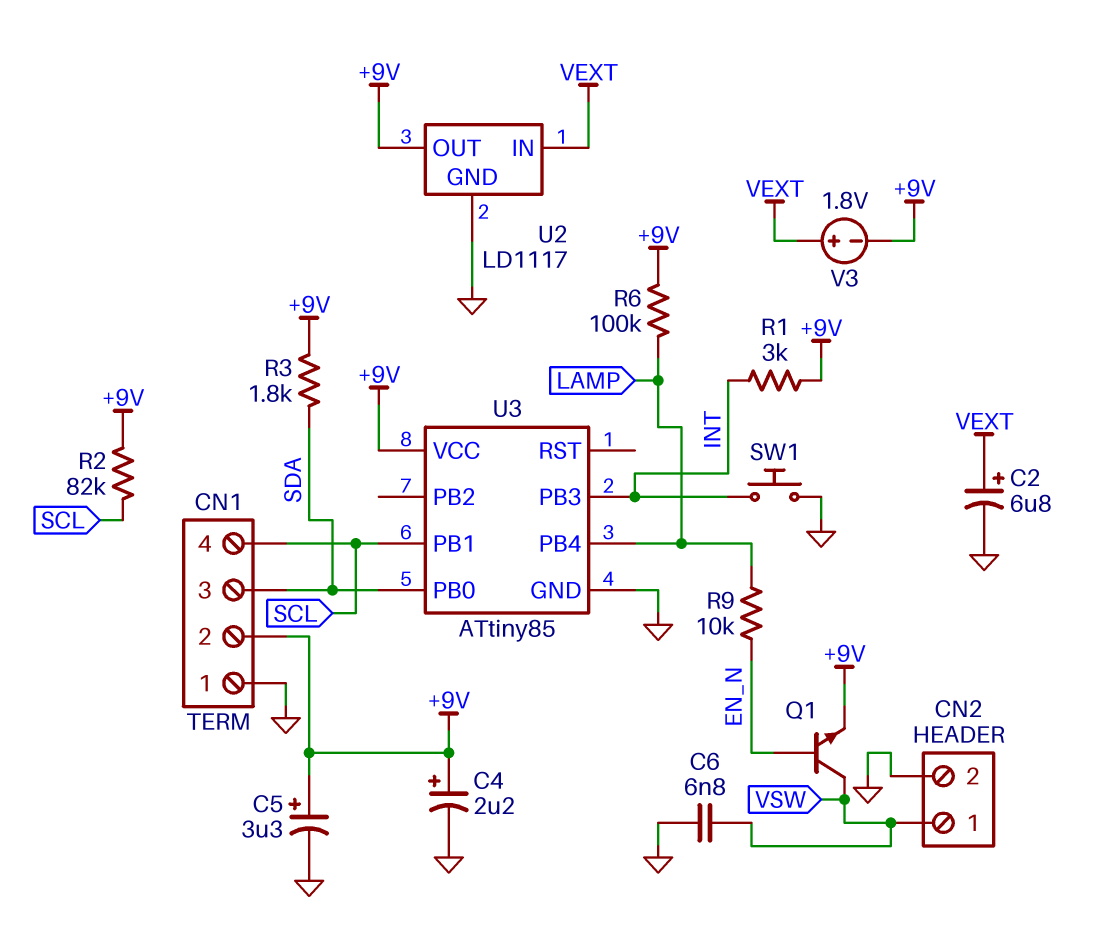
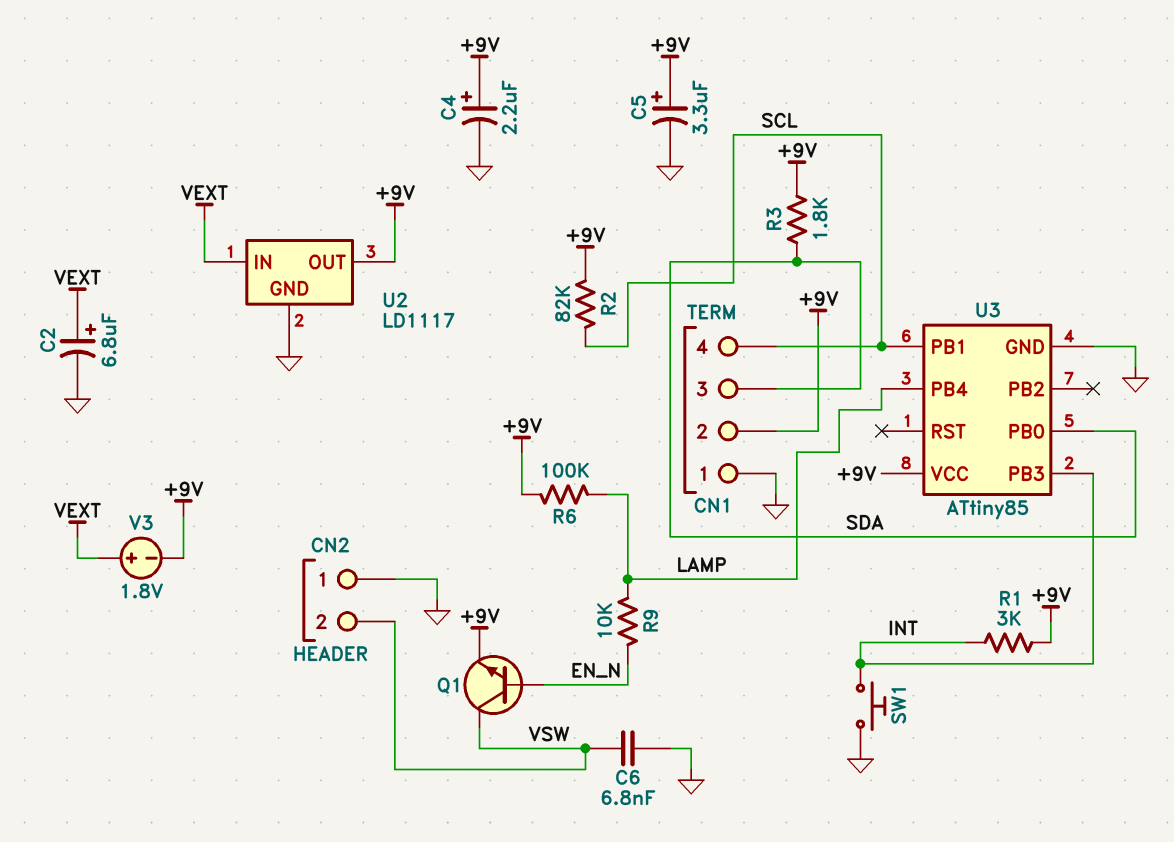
CN2 pin 1: VSW -> GND
CN2 pin 2: GND -> VSW

